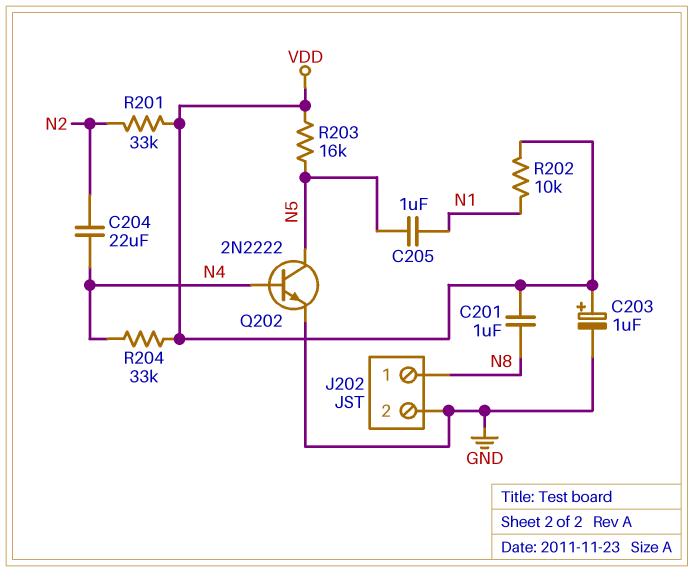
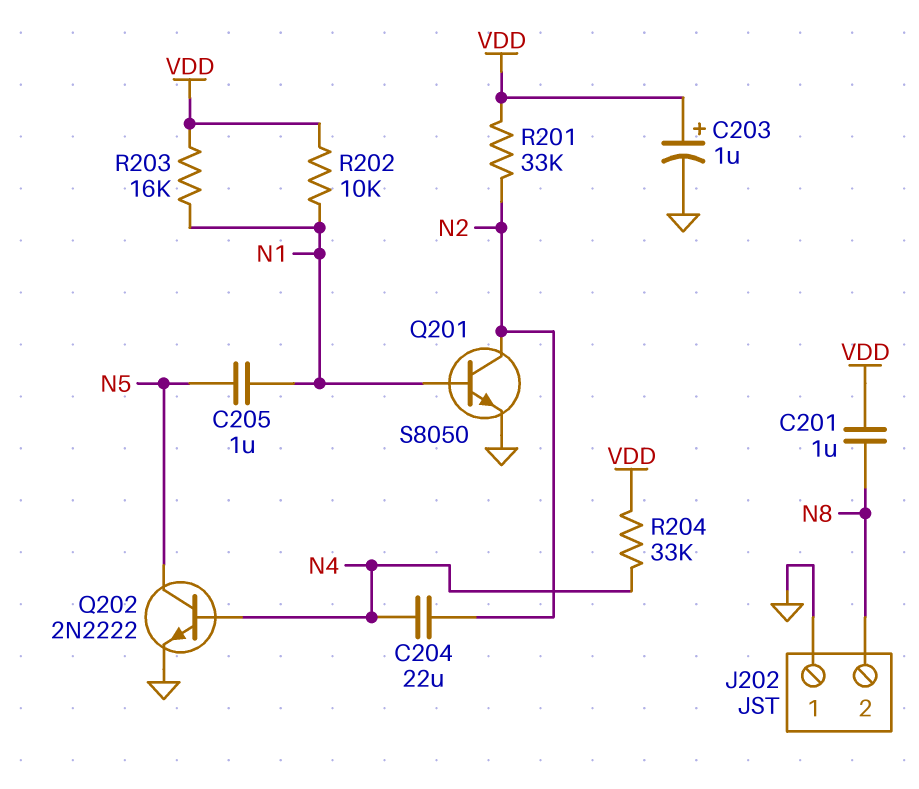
J202 pin 1: N8 -> GND
J202 pin 2: GND -> N8
Q201: none -> NPN S8050 (B N1, C N2, E GND)
R203: 16k (N5, VDD) -> 16k (N1, VDD)

